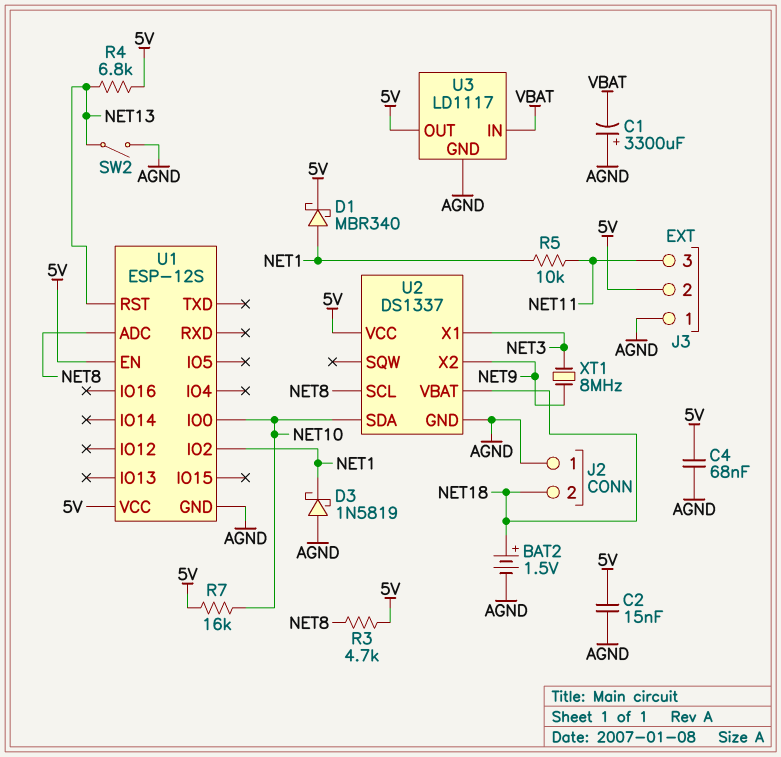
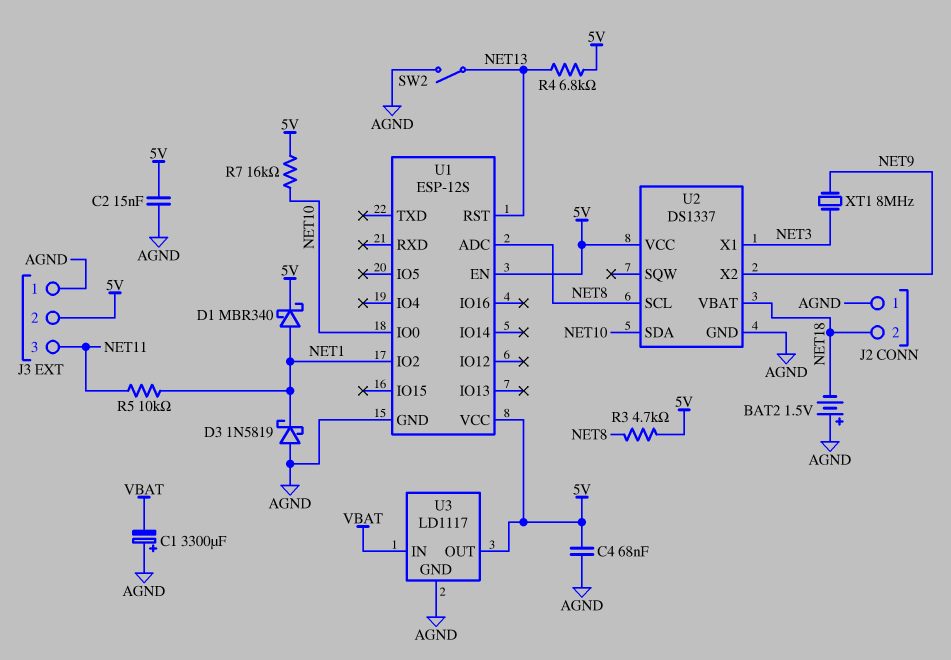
BAT2: 1.5V (plus NET18, minus AGND) -> 1.5V (plus AGND, minus NET18)

